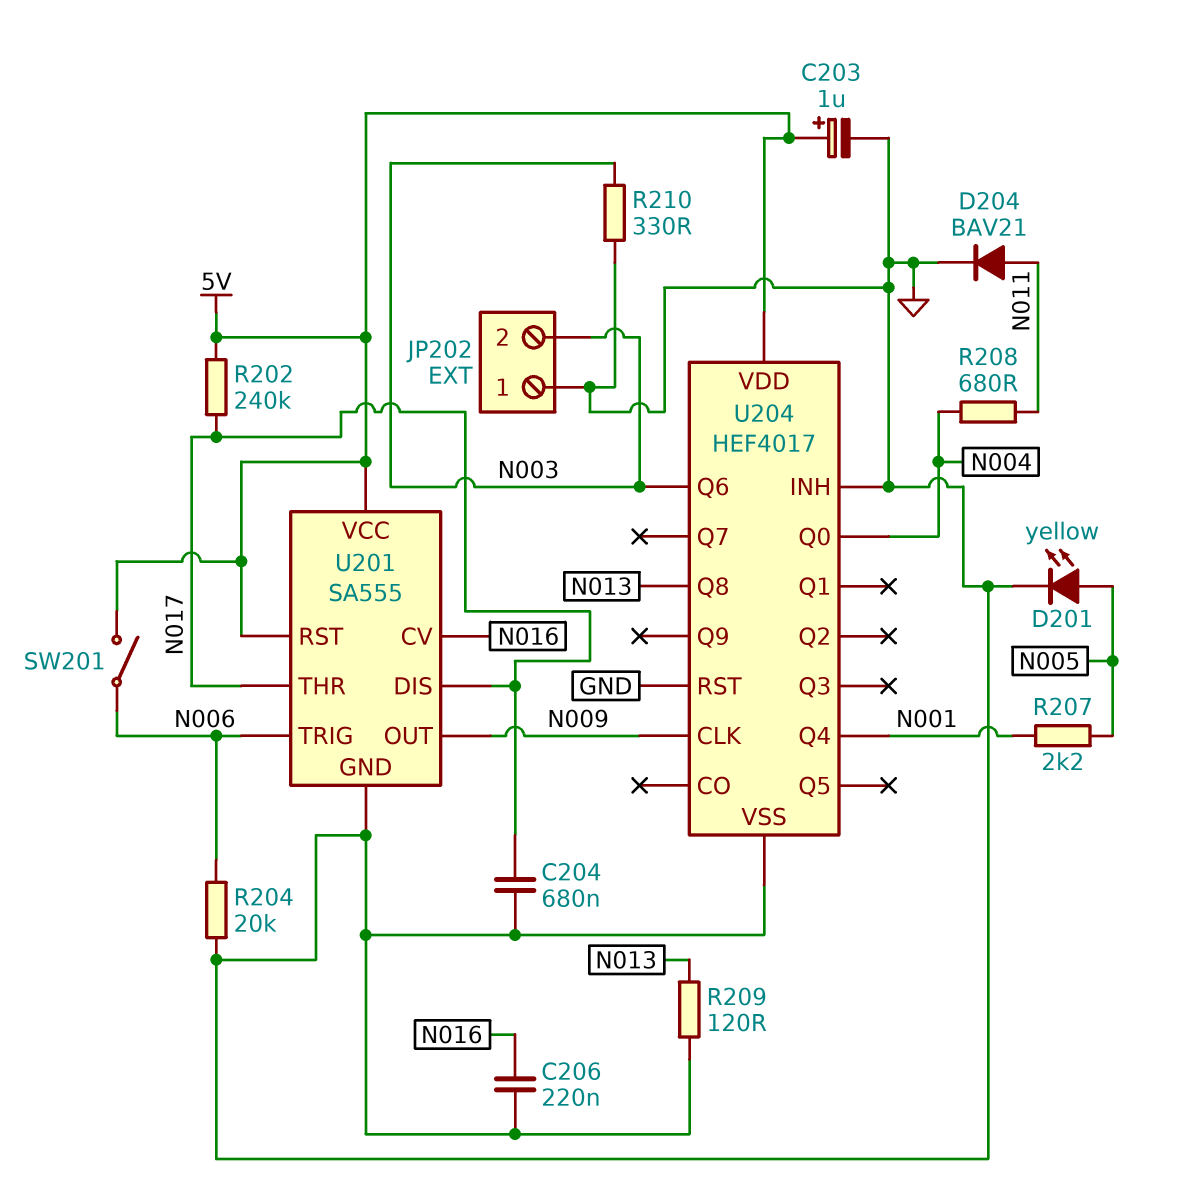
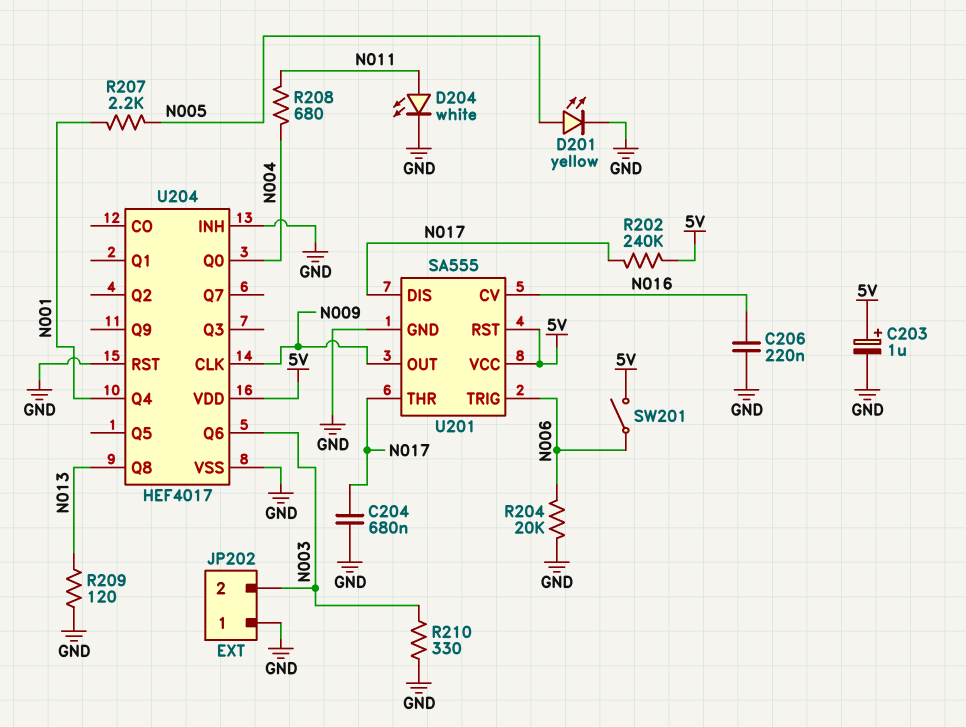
D204: diode BAV21 (A N011, K GND) -> LED white (A N011, K GND)

